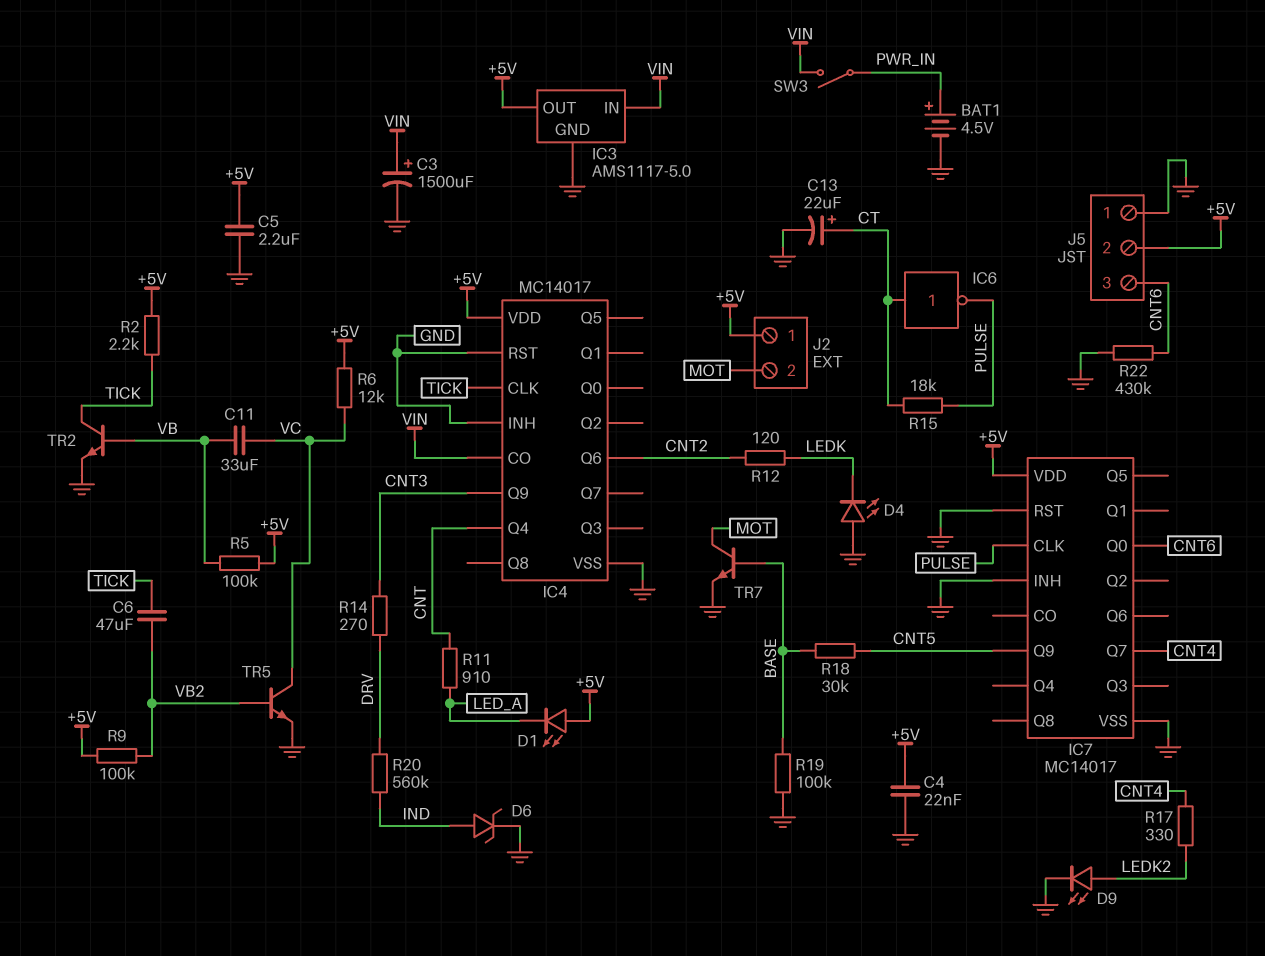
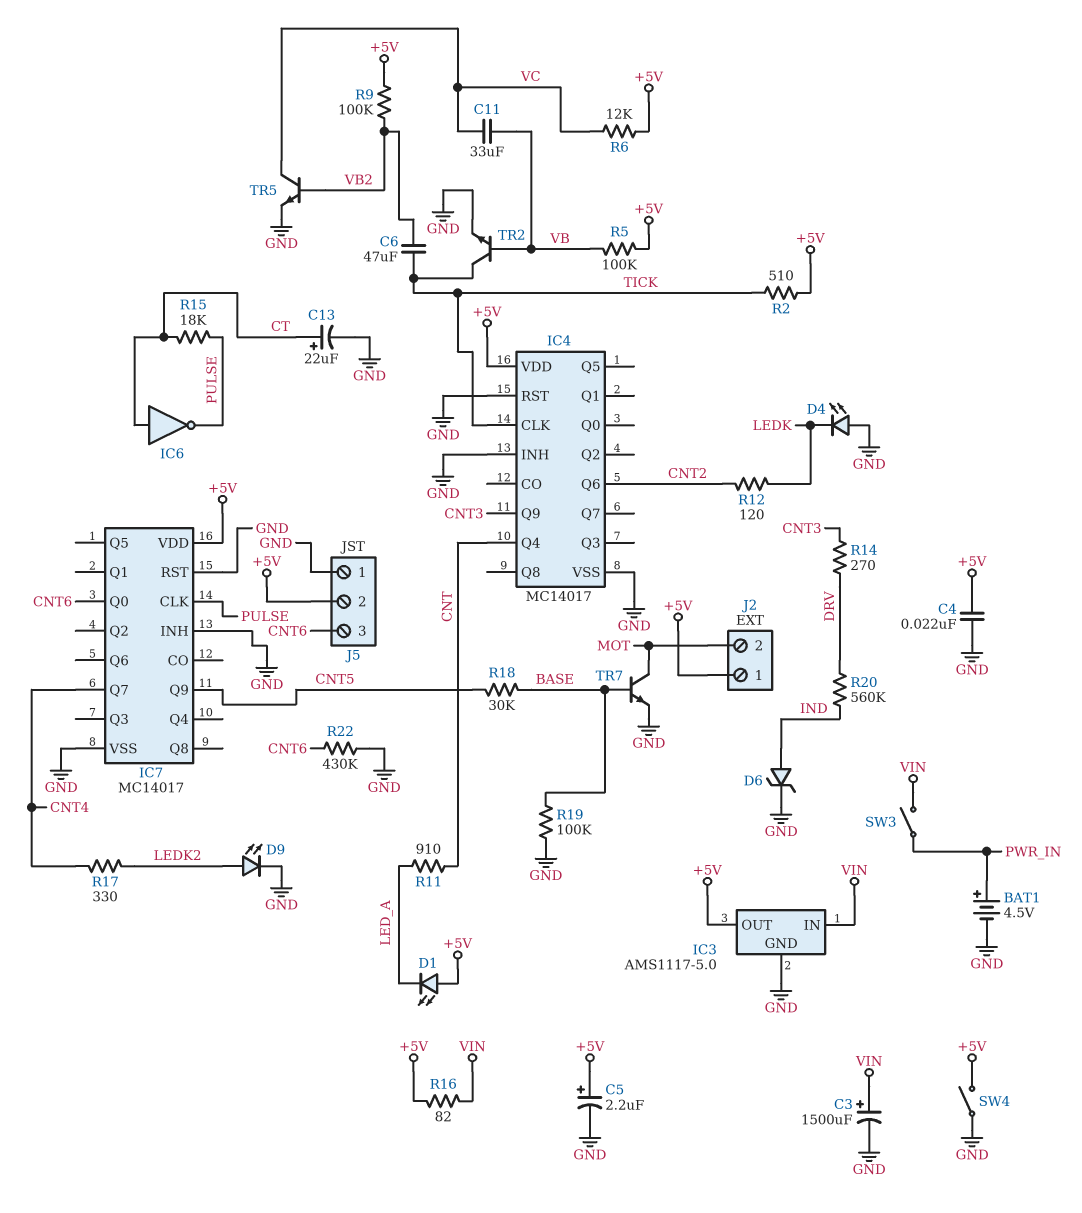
C5: 2.2uF (+5V, GND) -> 2.2uF (plus +5V, minus GND)
IC4 pin CO: VIN -> none
R2: 2.2k (+5V, TICK) -> 510 (+5V, TICK)
R16: none -> 82 (+5V, VIN)
SW4: none -> switch (+5V, GND)

